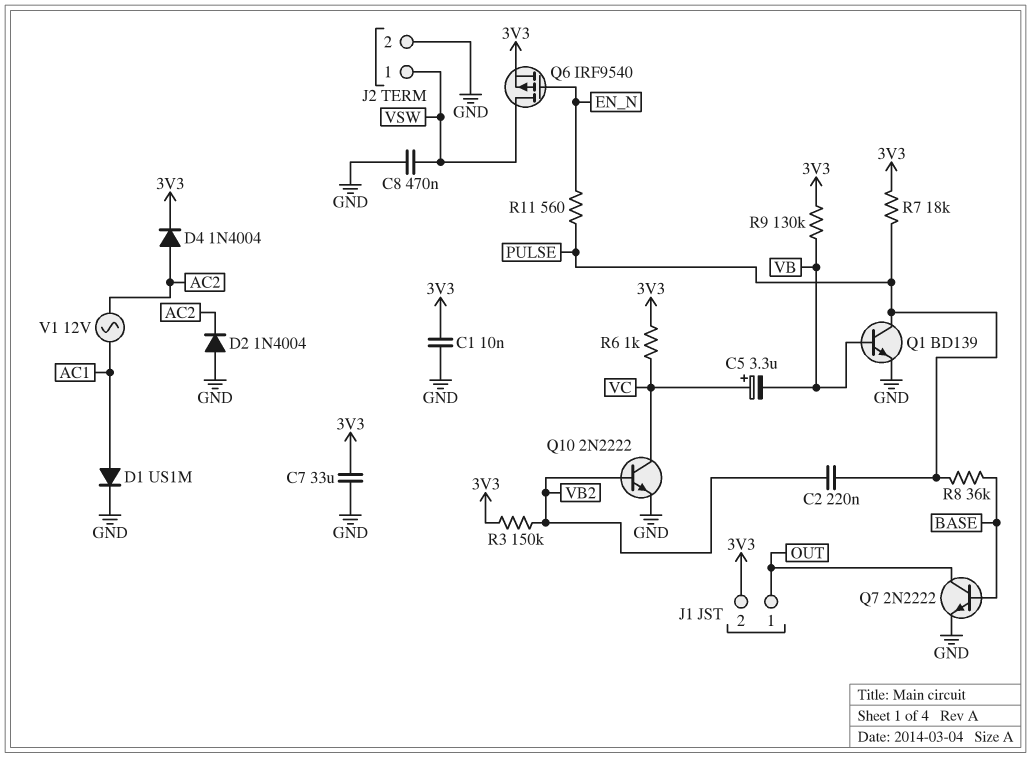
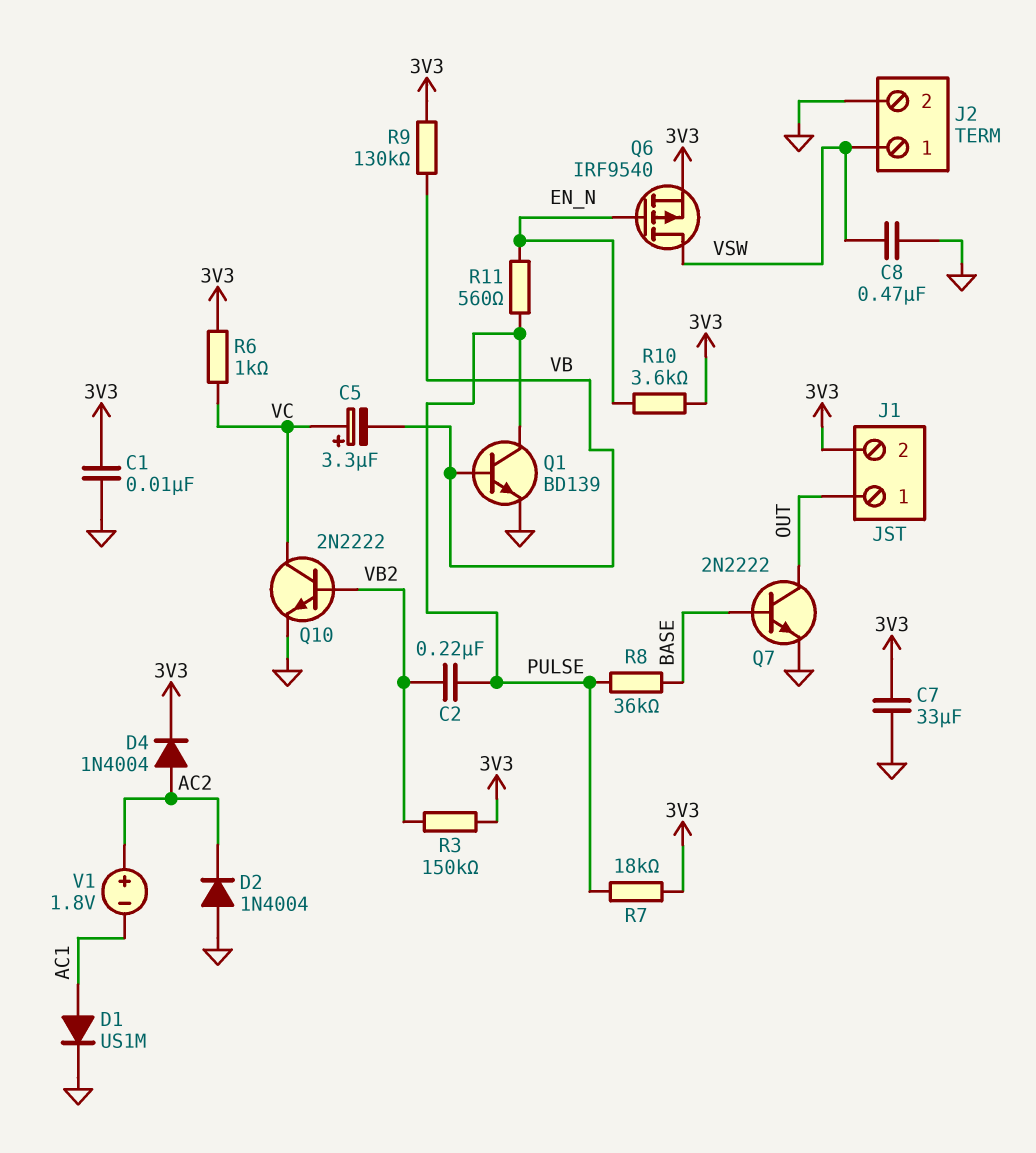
R10: none -> 3.6k (3V3, EN_N)
V1: AC 12V (AC1, AC2) -> 1.8V (plus AC2, minus AC1)

